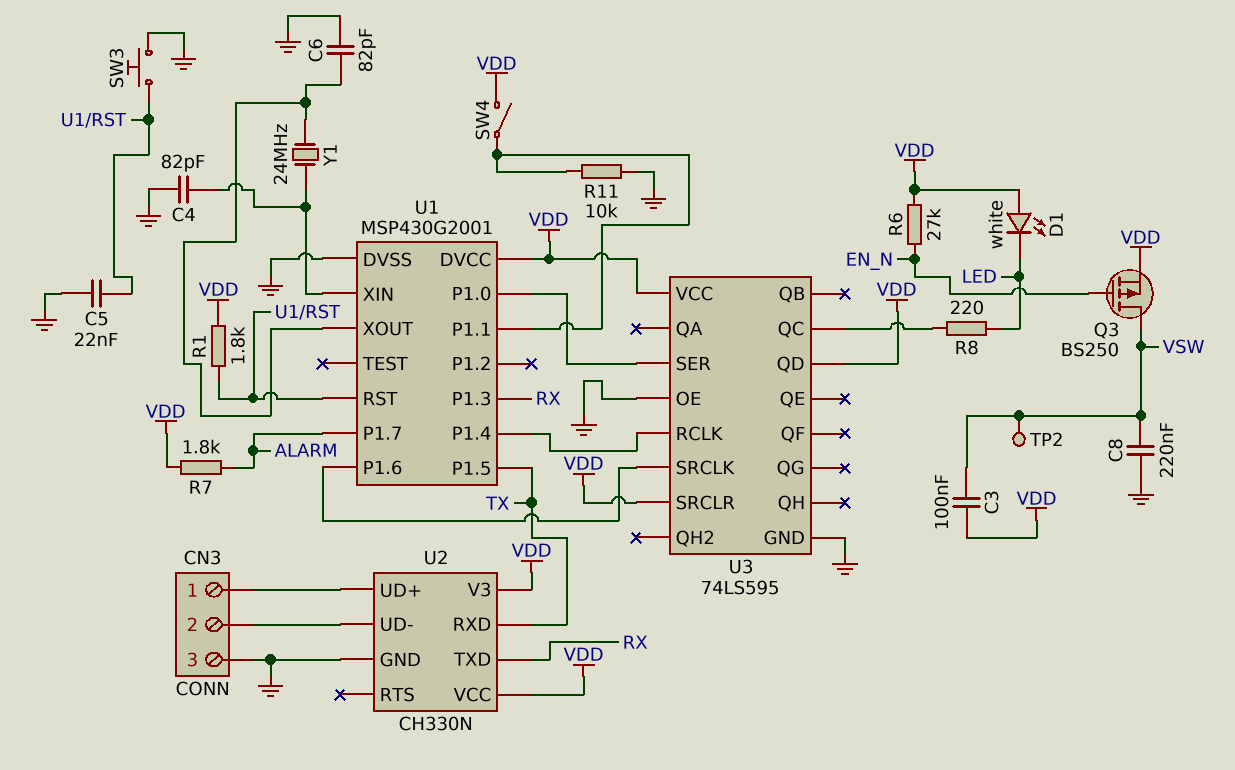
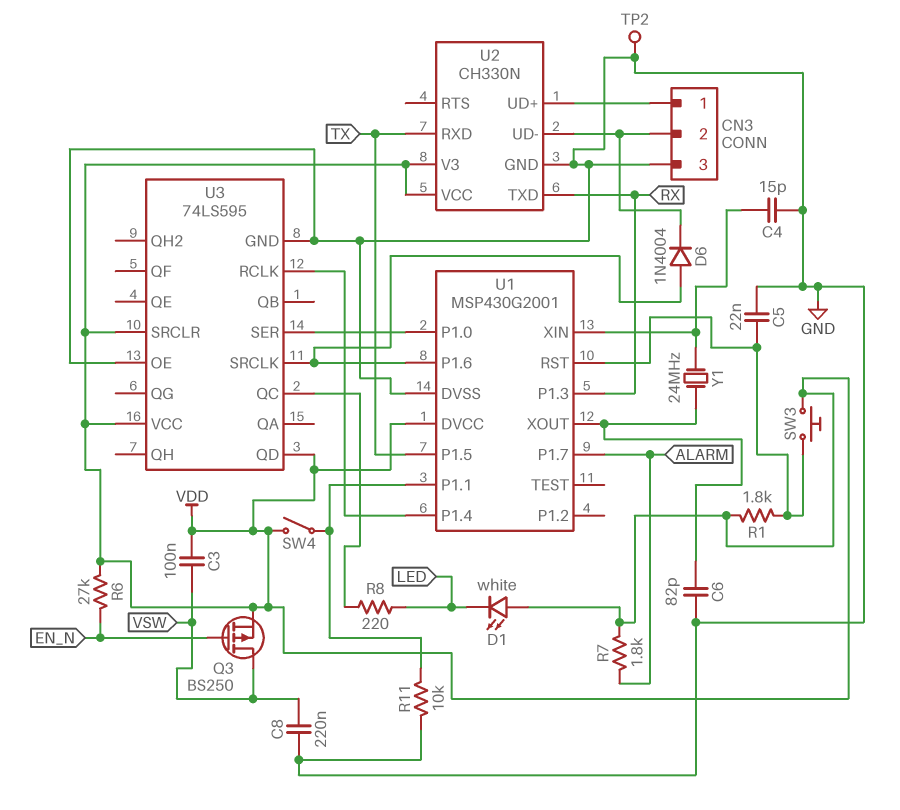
C4: 82pF (GND, U1/XIN) -> 15pF (GND, U1/XIN)
D6: none -> diode 1N4004 (A U1/P1.6, K CN3/2)
SW3: button (GND, U1/RST) -> button (U1/RST, VDD)
TP2: test point (VSW) -> test point (GND)

